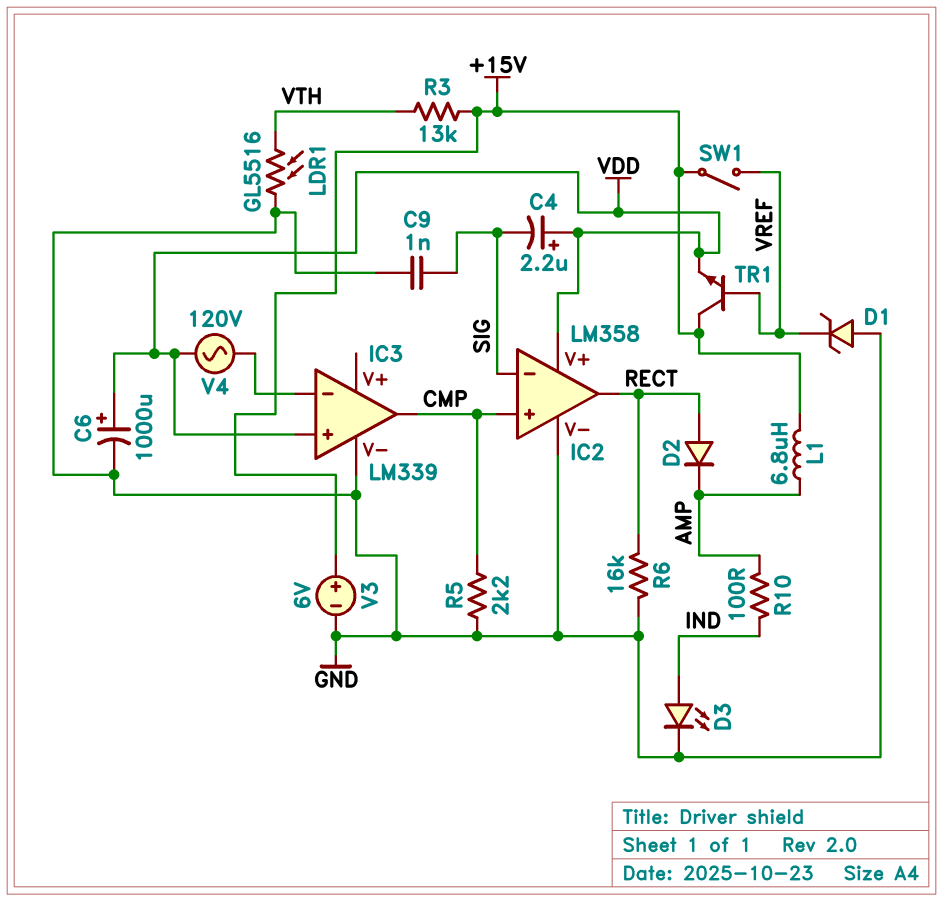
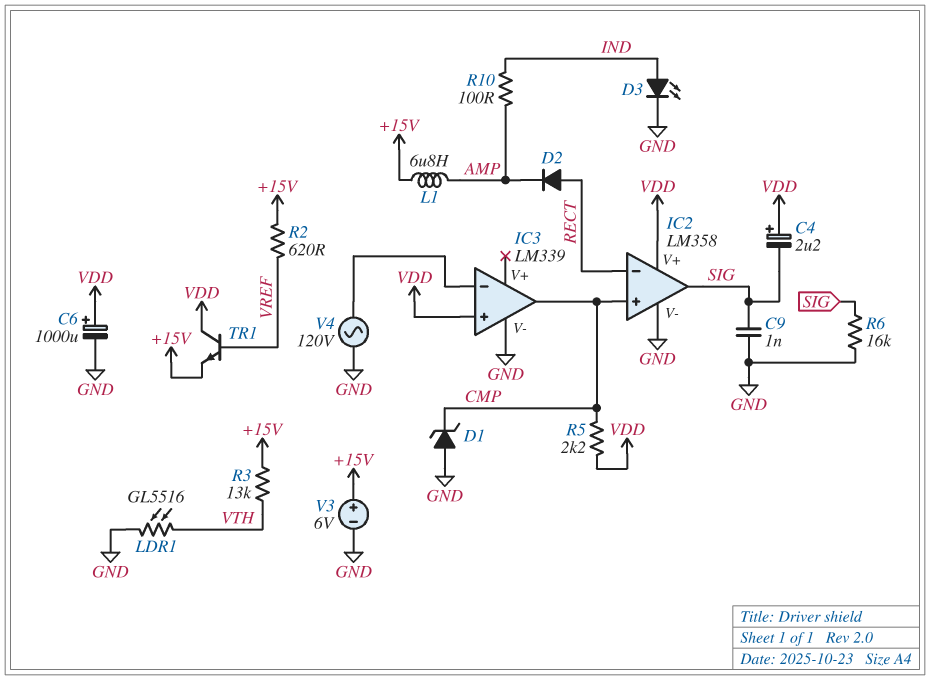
D1: zener (A GND, K VREF) -> zener (A GND, K CMP)
IC2 pin in-: SIG -> RECT
IC2 pin out: RECT -> SIG
R2: none -> 620 (+15V, VREF)
R5: 2.2k (CMP, GND) -> 2.2k (CMP, VDD)
R6: 16k (GND, RECT) -> 16k (GND, SIG)
SW1: switch (+15V, VREF) -> none
TR1: NPN (B VREF, C +15V, E VDD) -> NPN (B VREF, C VDD, E +15V)
V4: AC 120V (IC3/in-, VDD) -> AC 120V (GND, IC3/in-)

